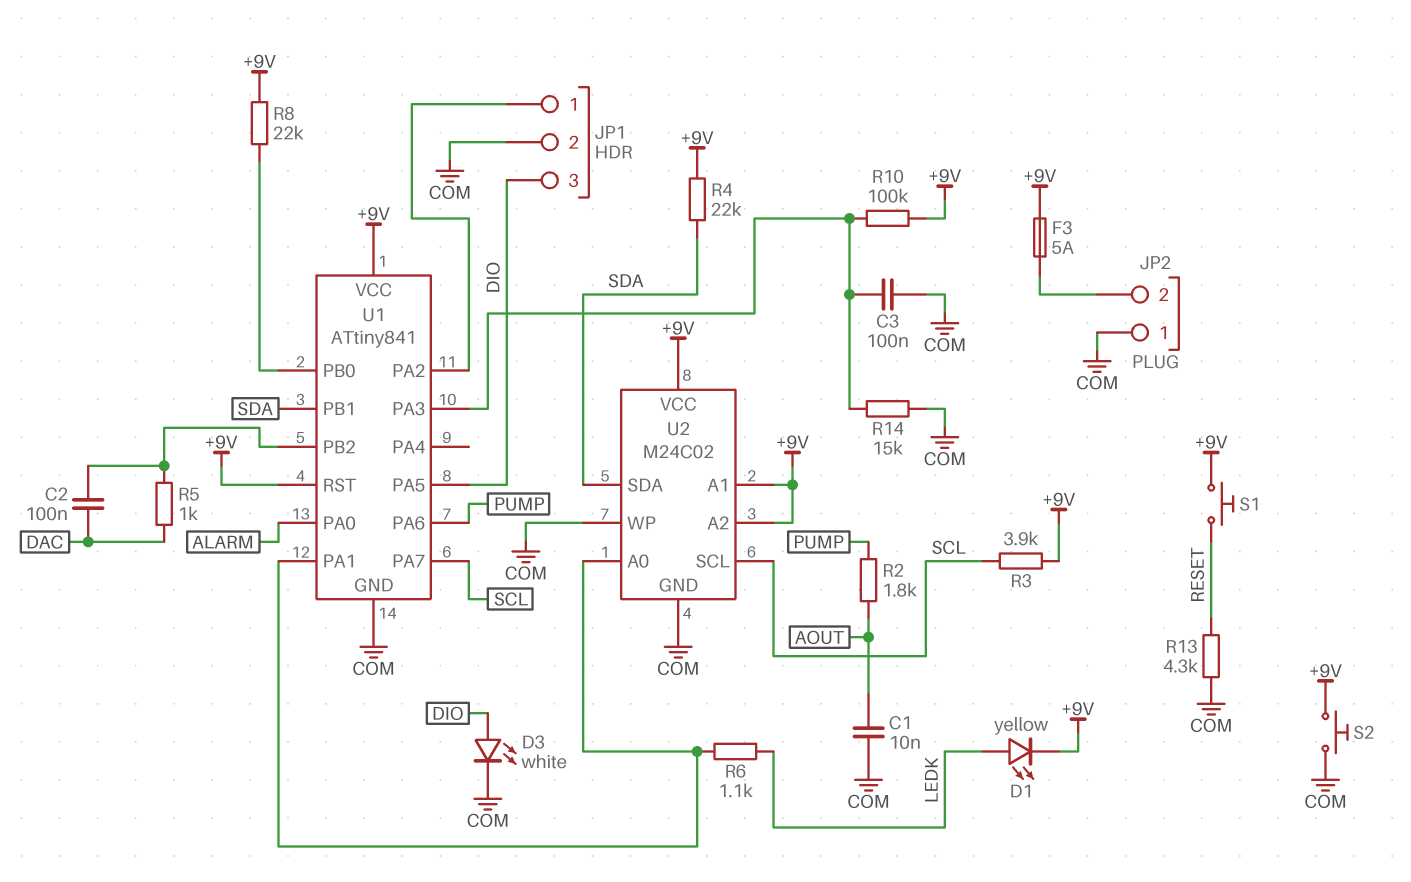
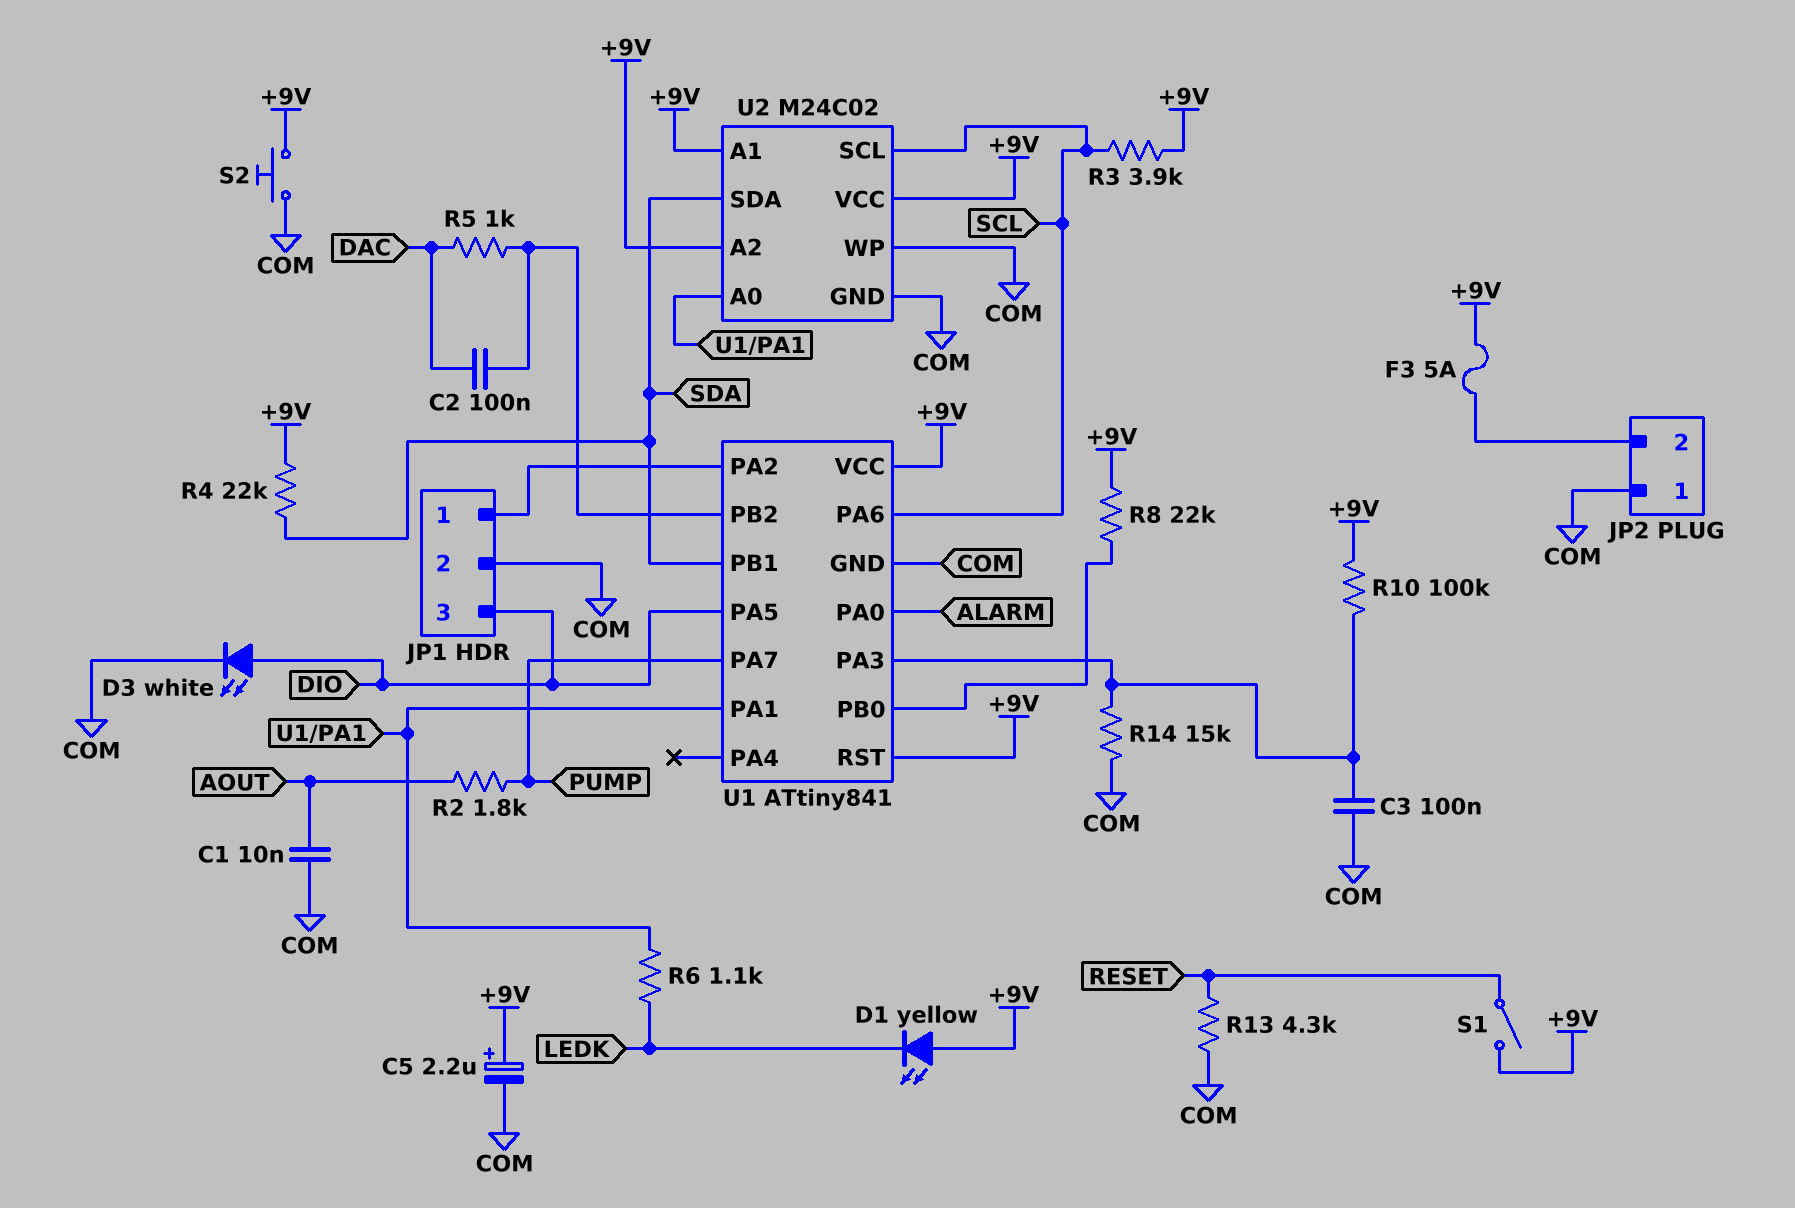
C5: none -> 2.2uF (plus +9V, minus COM)
D1: LED yellow (A LEDK, K +9V) -> LED yellow (A +9V, K LEDK)
S1: button (+9V, RESET) -> switch (+9V, RESET)
U1 pin PA6: PUMP -> SCL
U1 pin PA7: SCL -> PUMP

